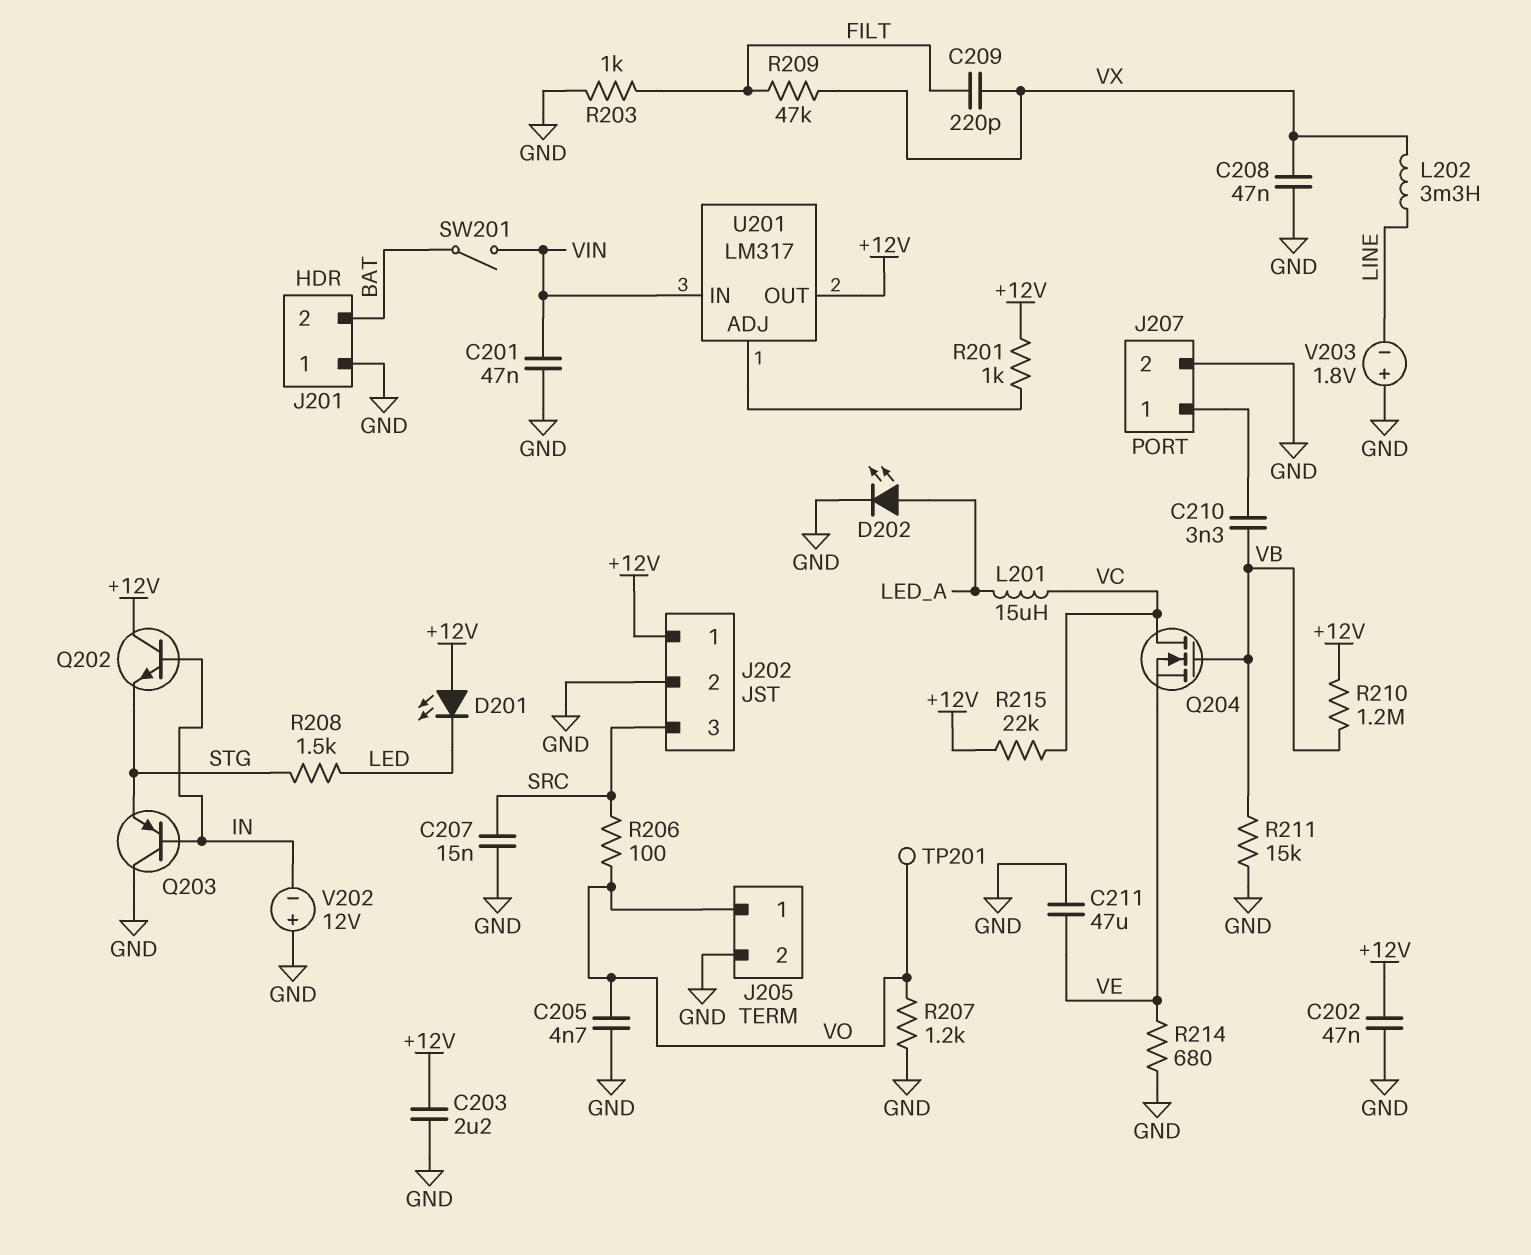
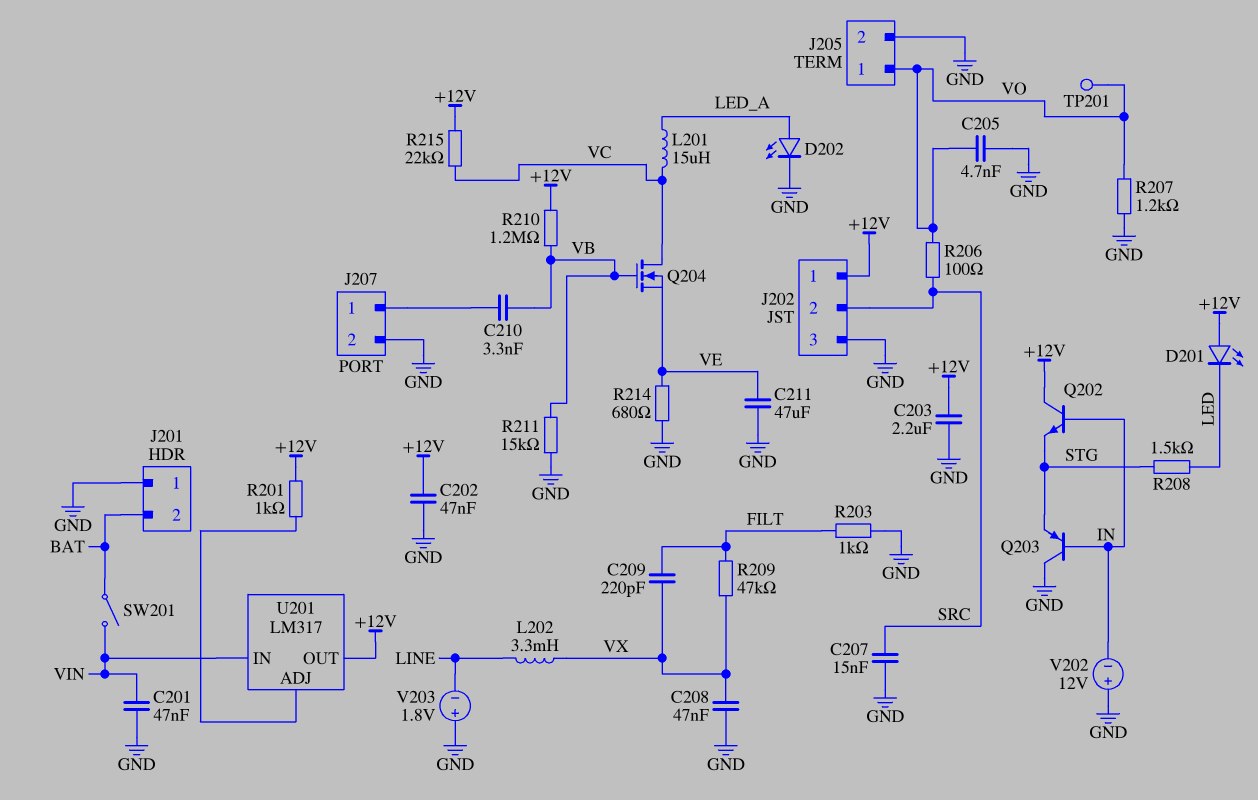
J202 pin 2: GND -> SRC
J202 pin 3: SRC -> GND

